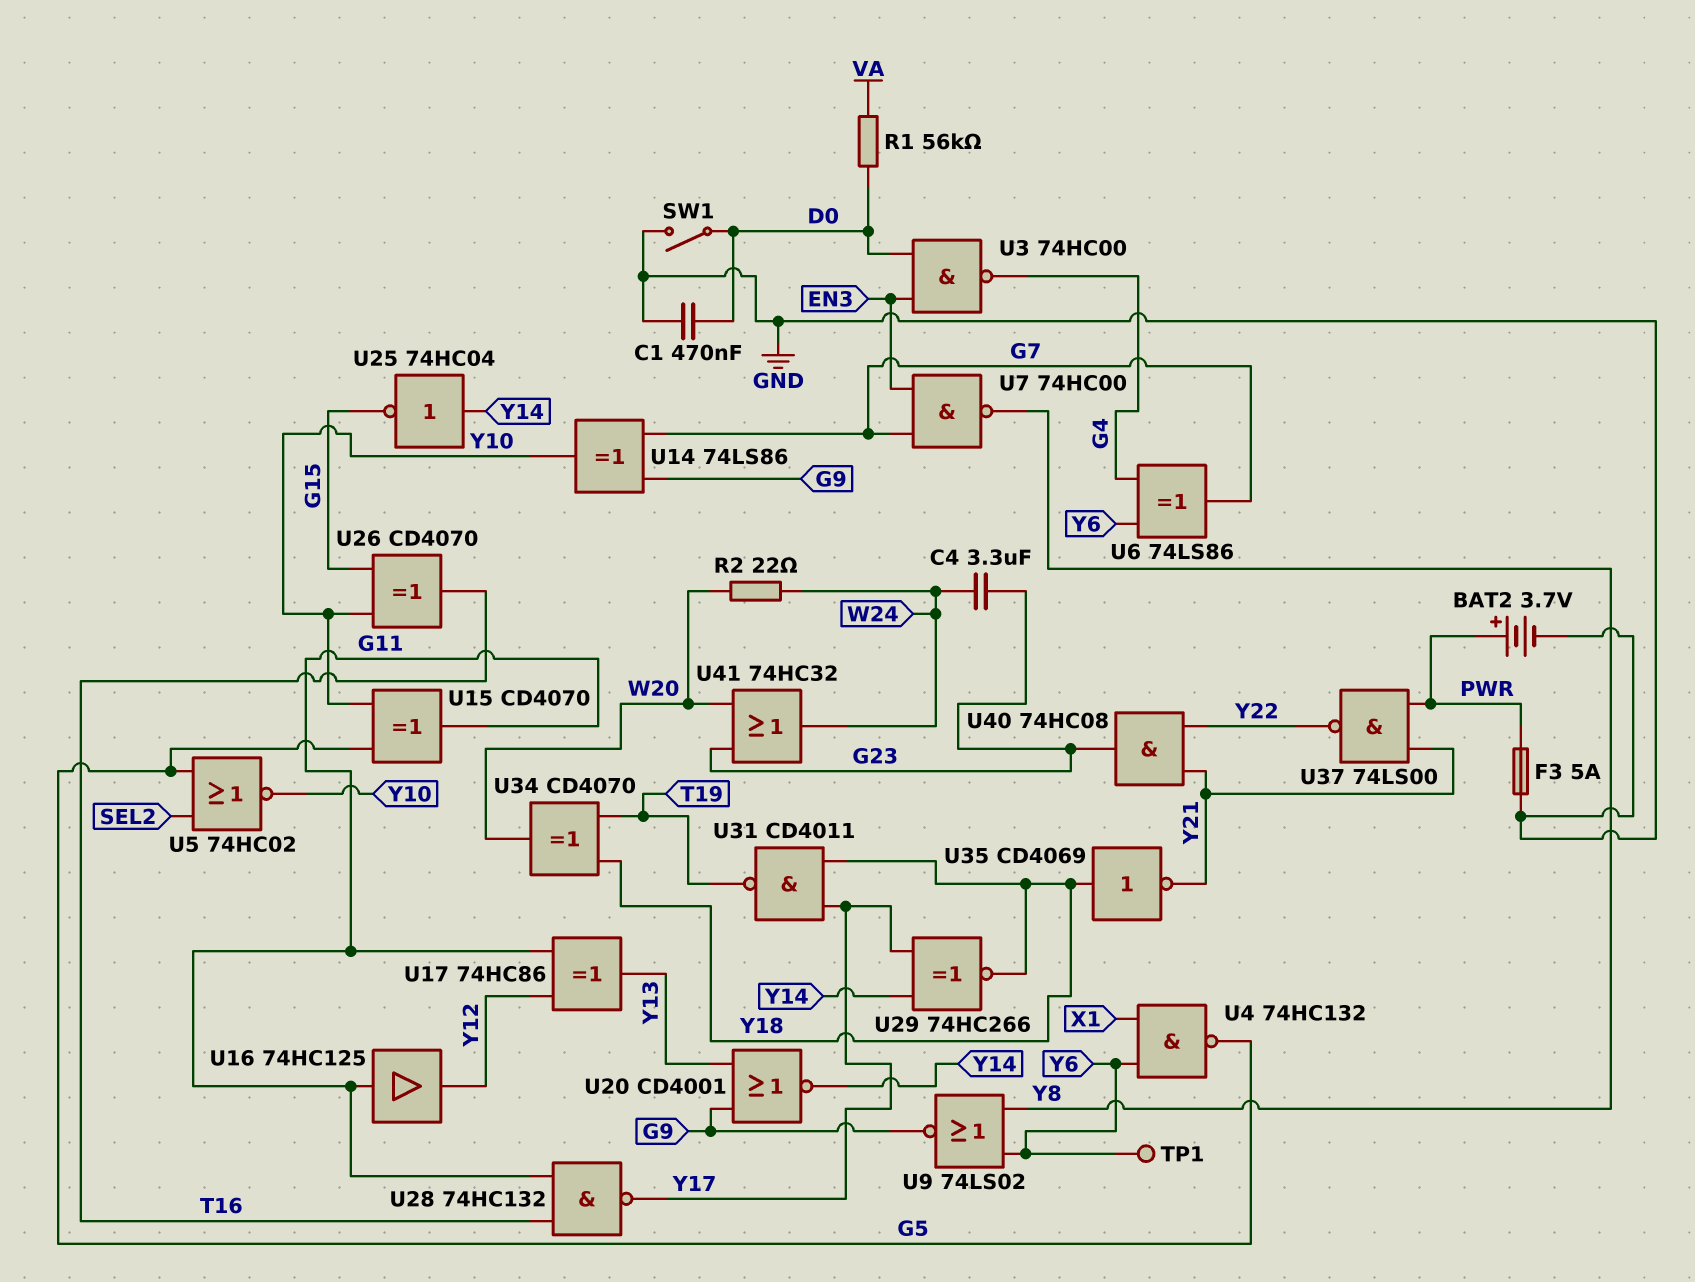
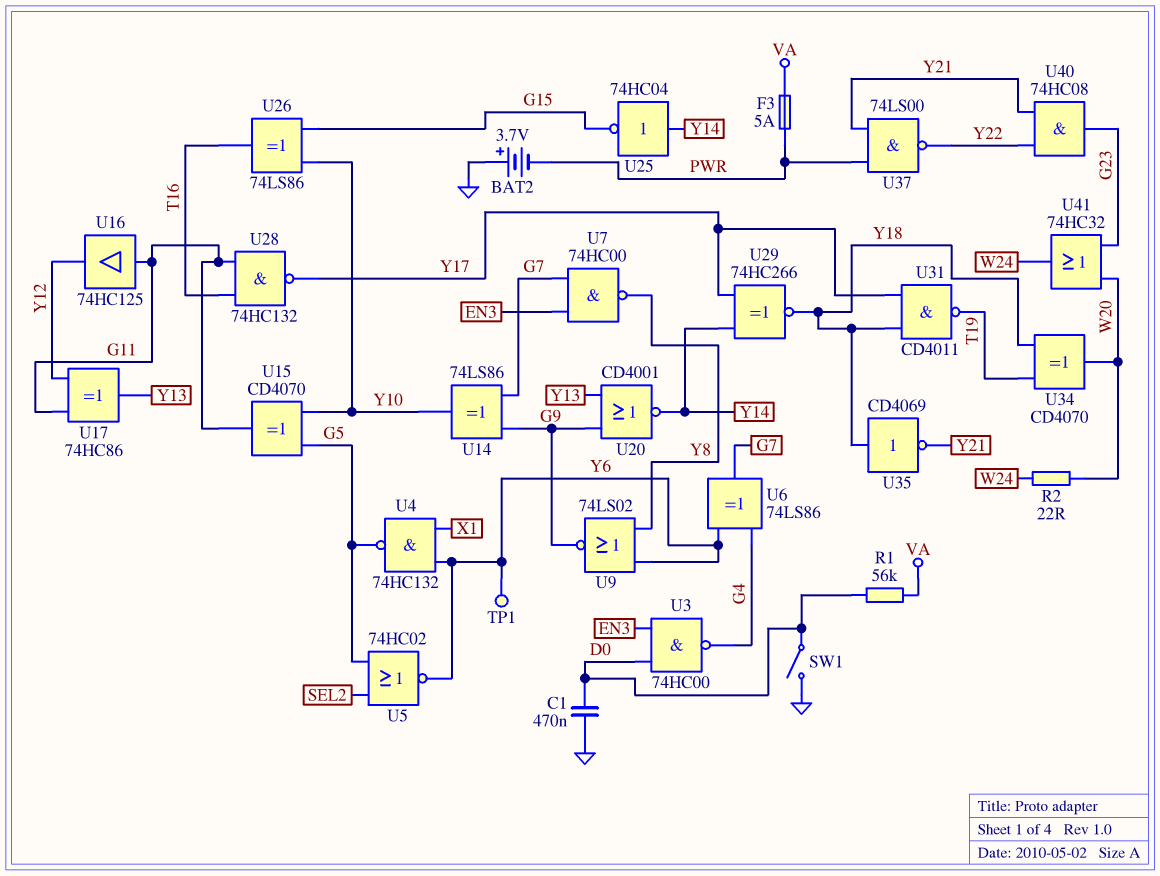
BAT2: 3.7V (plus PWR, minus GND) -> 3.7V (plus GND, minus PWR)
C4: 3.3uF (G23, W24) -> none
F3: 5A (GND, PWR) -> 5A (PWR, VA)
U5: NOR 74HC02 (in G5, in SEL2, out Y10) -> NOR 74HC02 (in G5, in SEL2, out Y6)
U26: XOR CD4070 (in G15, in Y10, out T16) -> XOR 74LS86 (in G15, in Y10, out T16)

